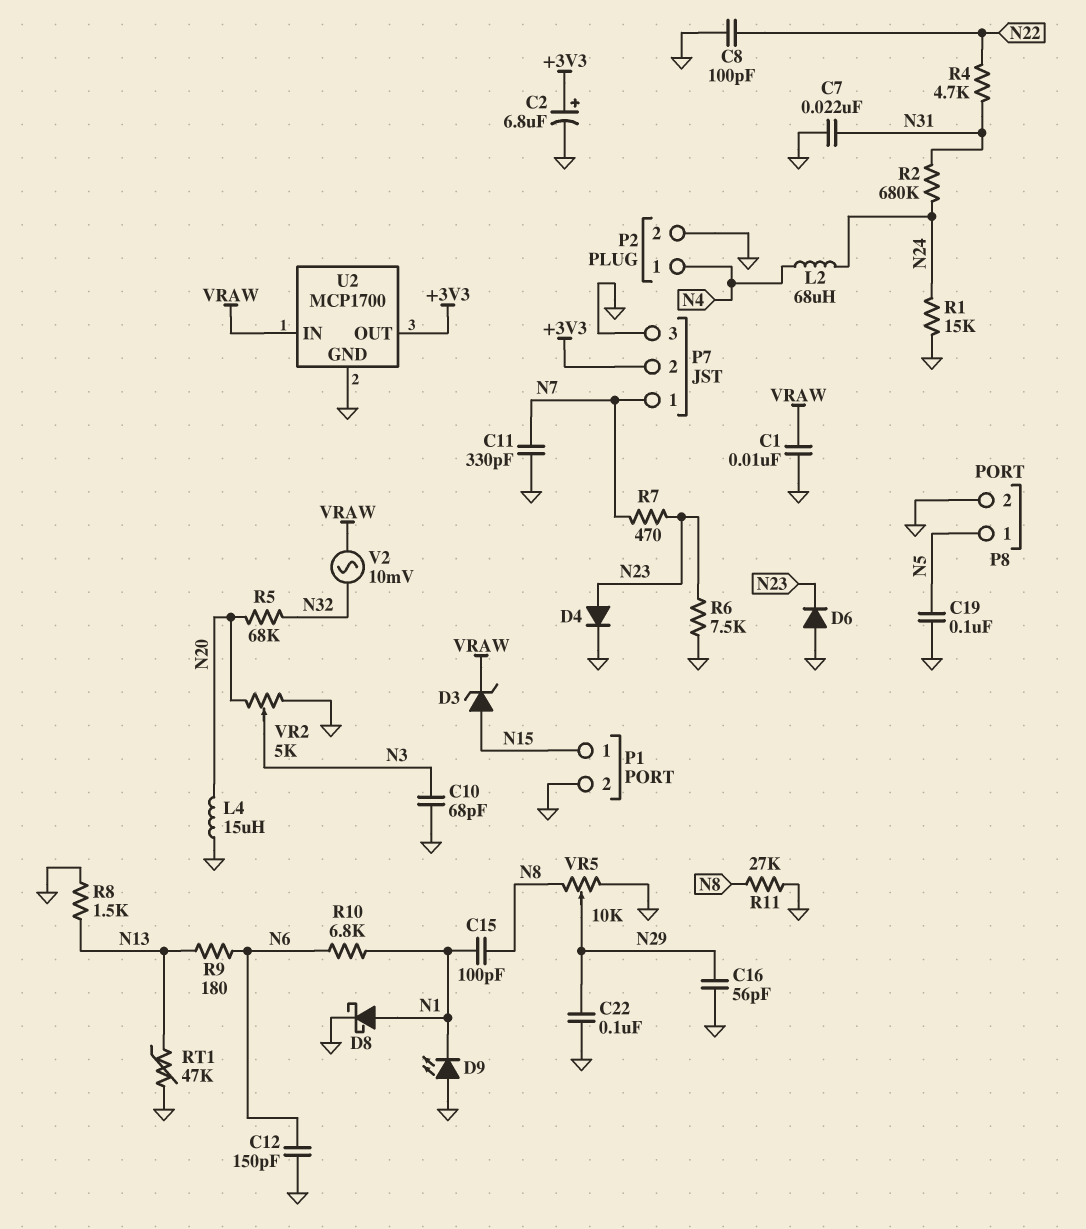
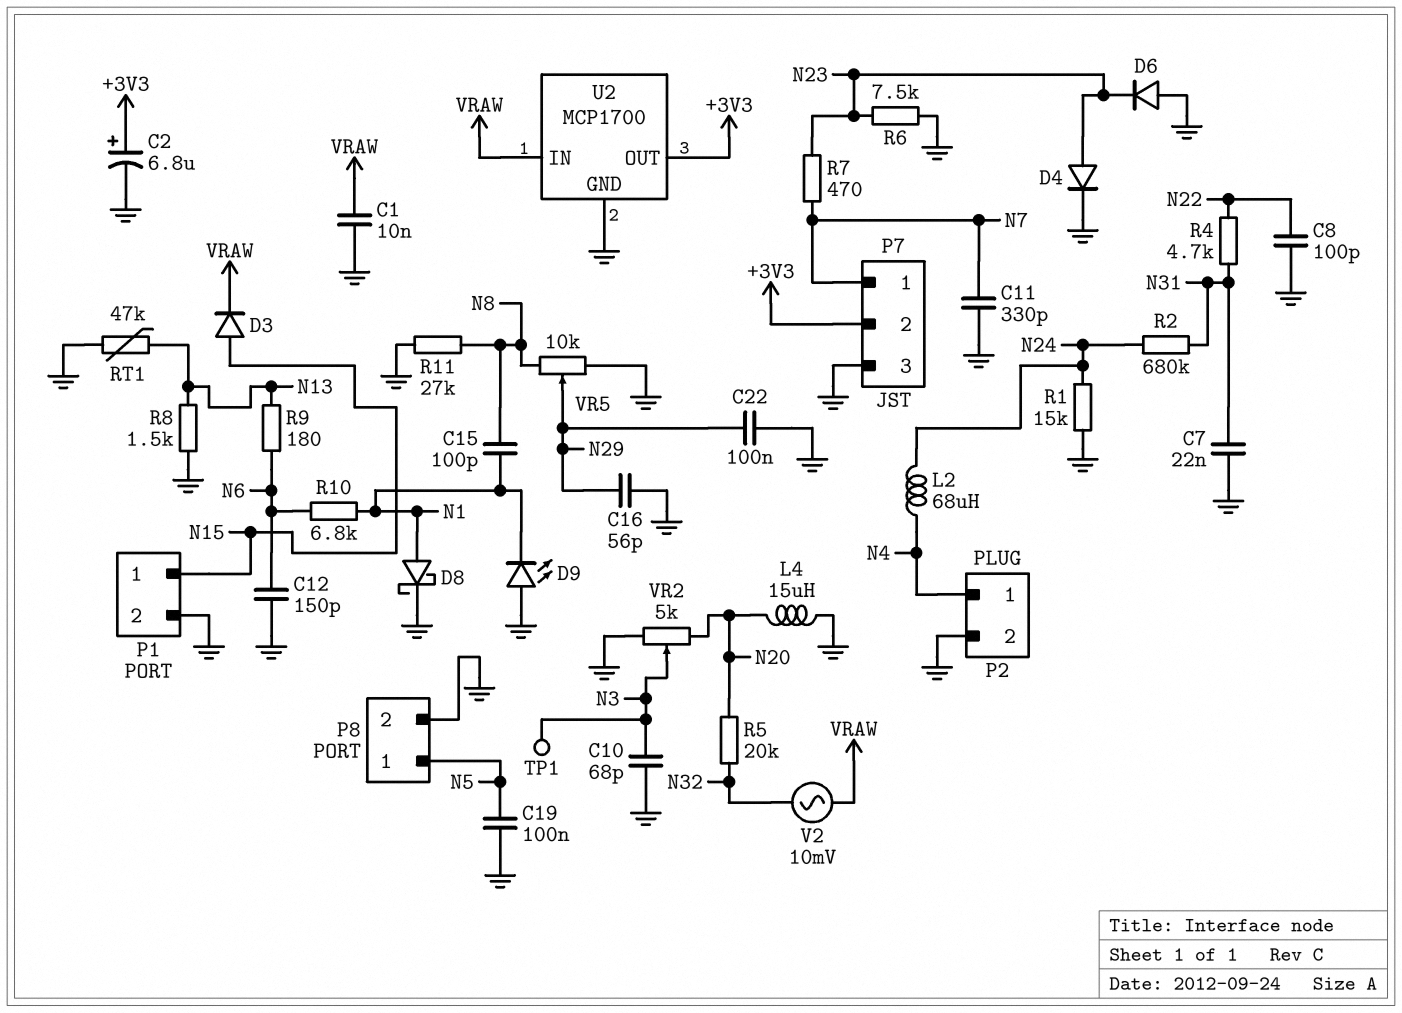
D3: zener (A N15, K VRAW) -> diode (A N15, K VRAW)
R5: 68k (N20, N32) -> 20k (N20, N32)
TP1: none -> test point (N3)

